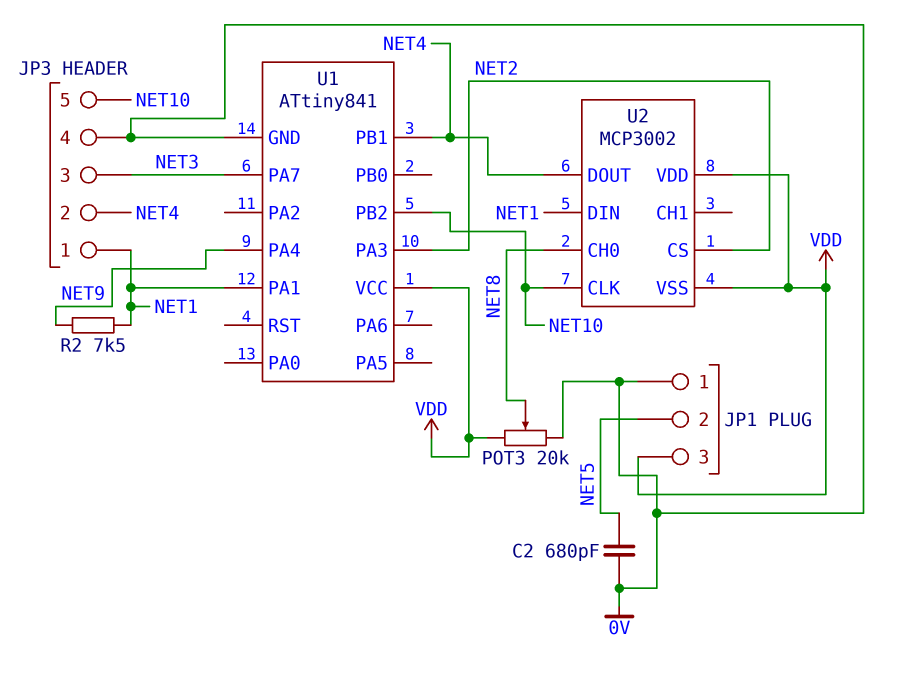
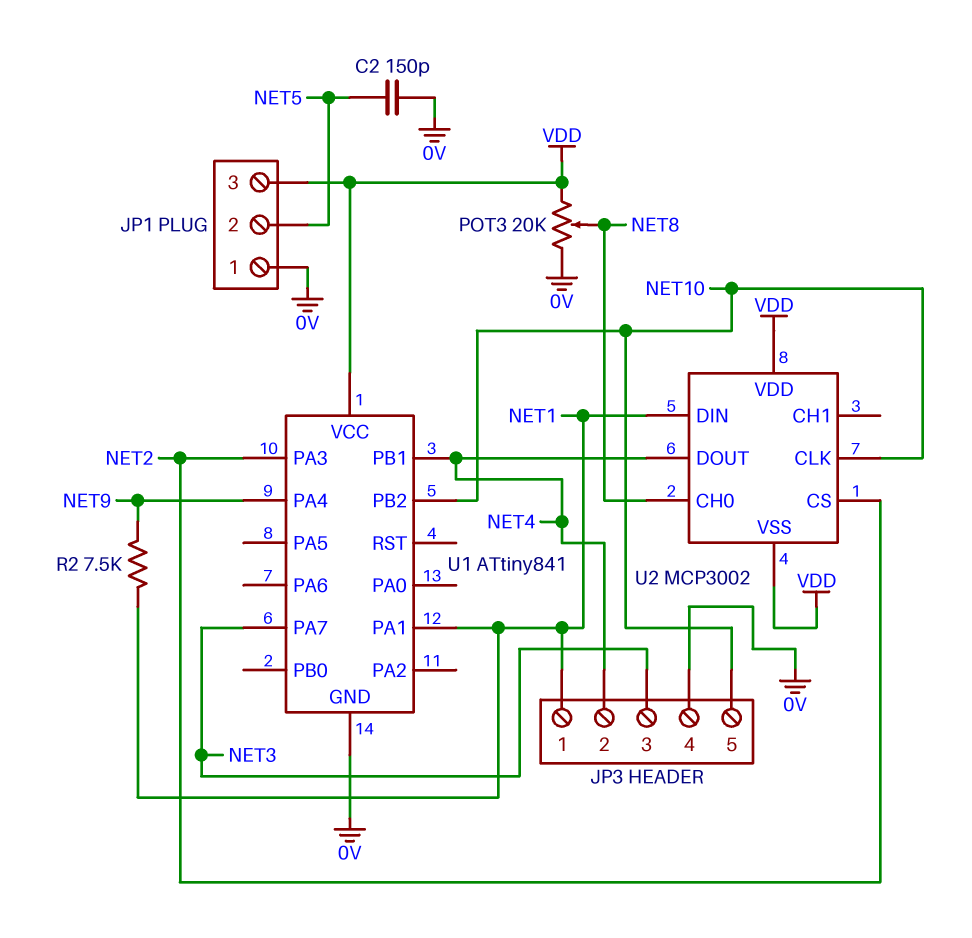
C2: 680pF (0V, NET5) -> 150pF (0V, NET5)

